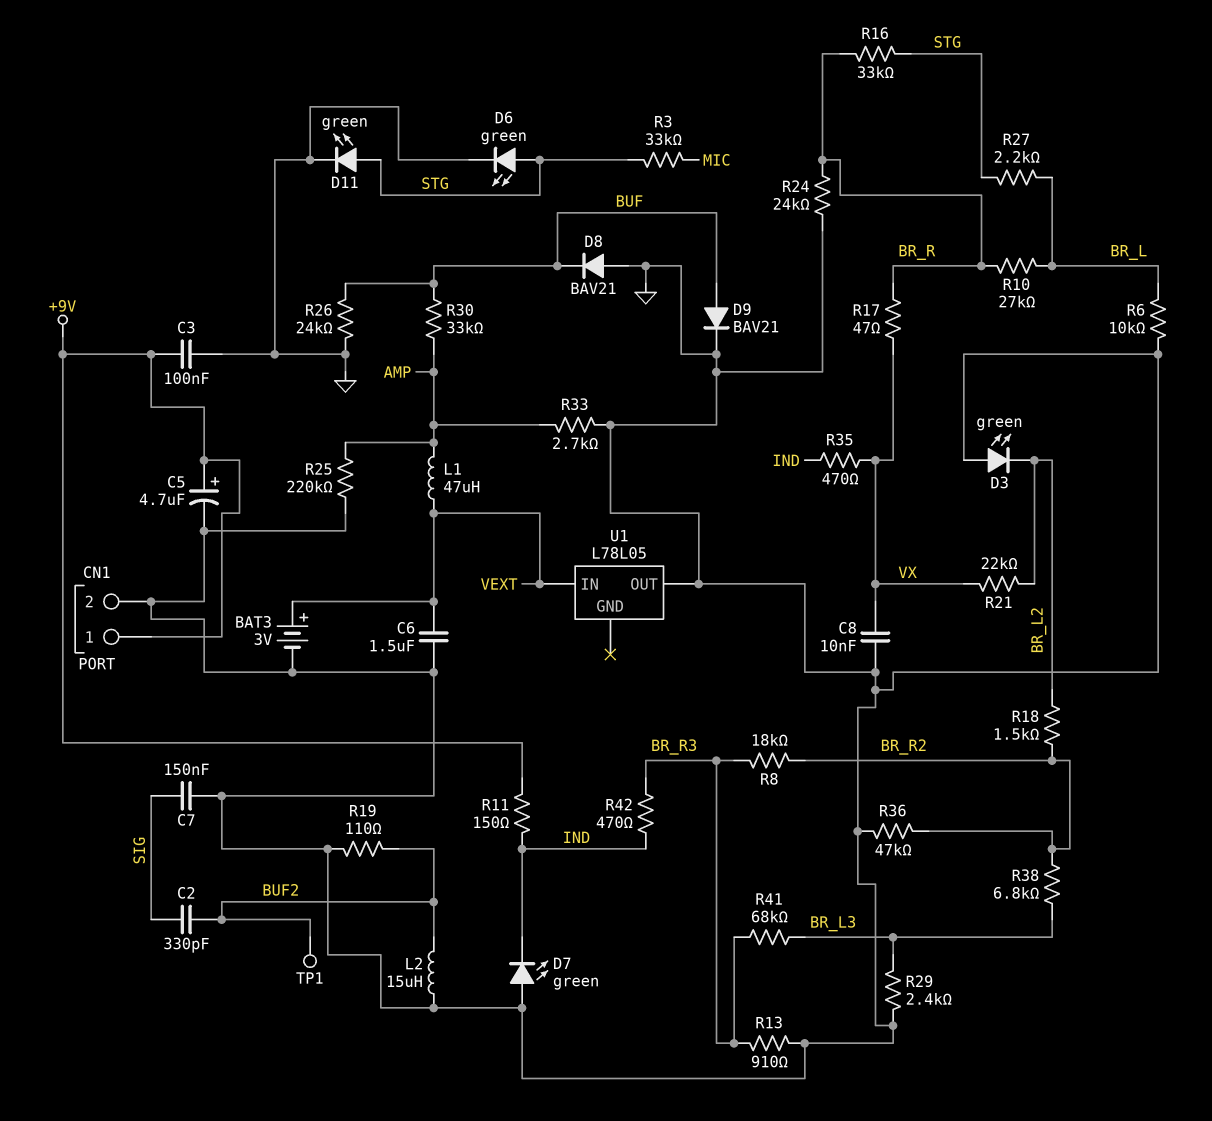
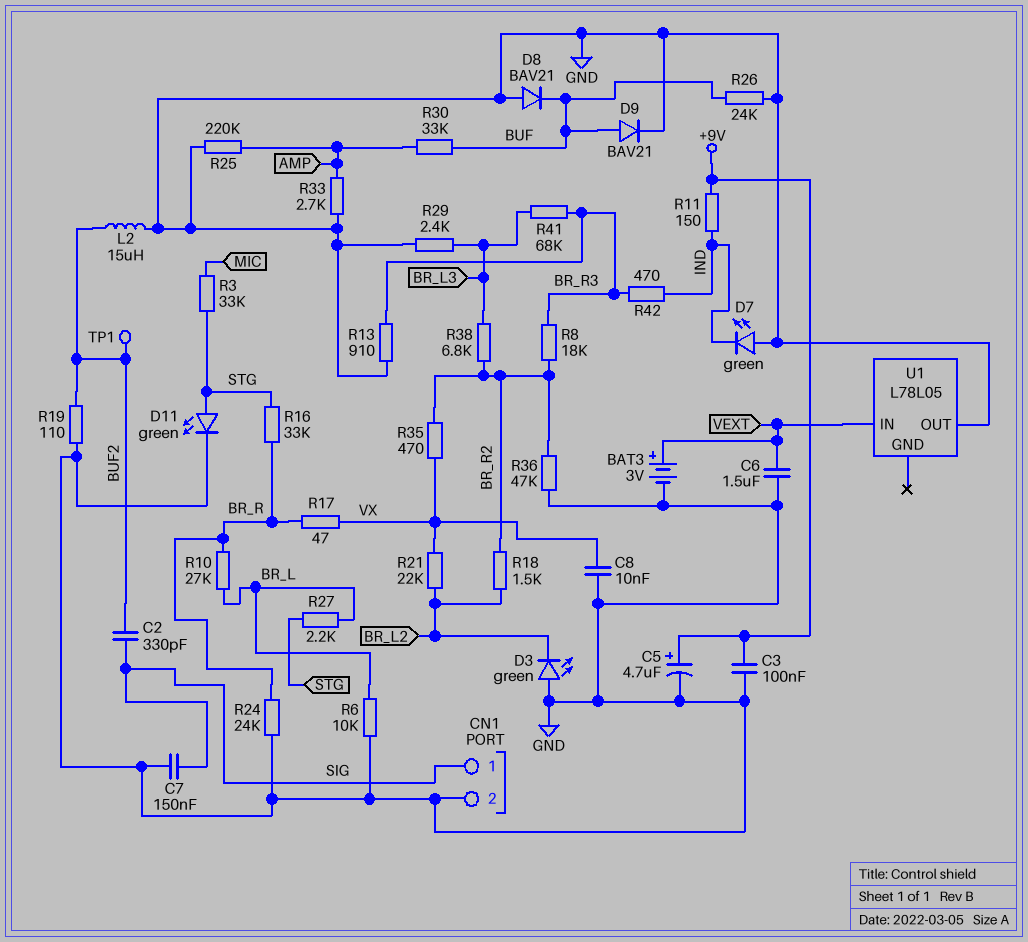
CN1 pin 1: +9V -> SIG
D6: LED green (A STG, K GND) -> none
L1: 47uH (AMP, VEXT) -> none
R35: 470 (IND, VX) -> 470 (BR_R2, VX)

